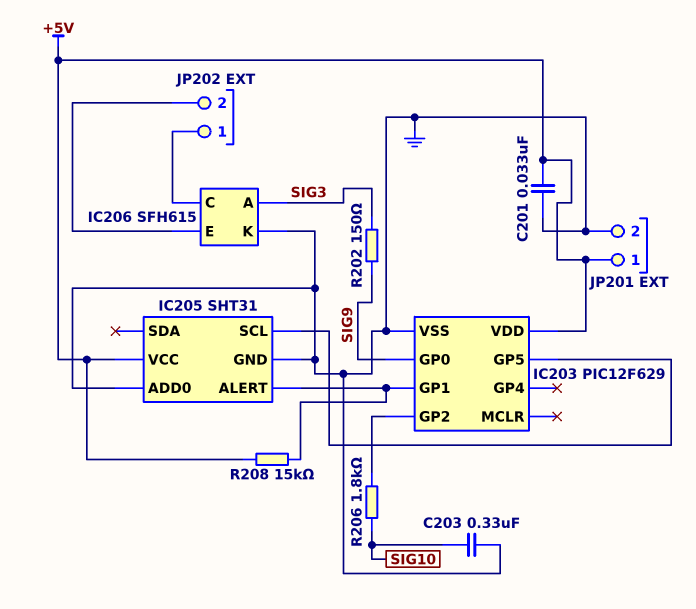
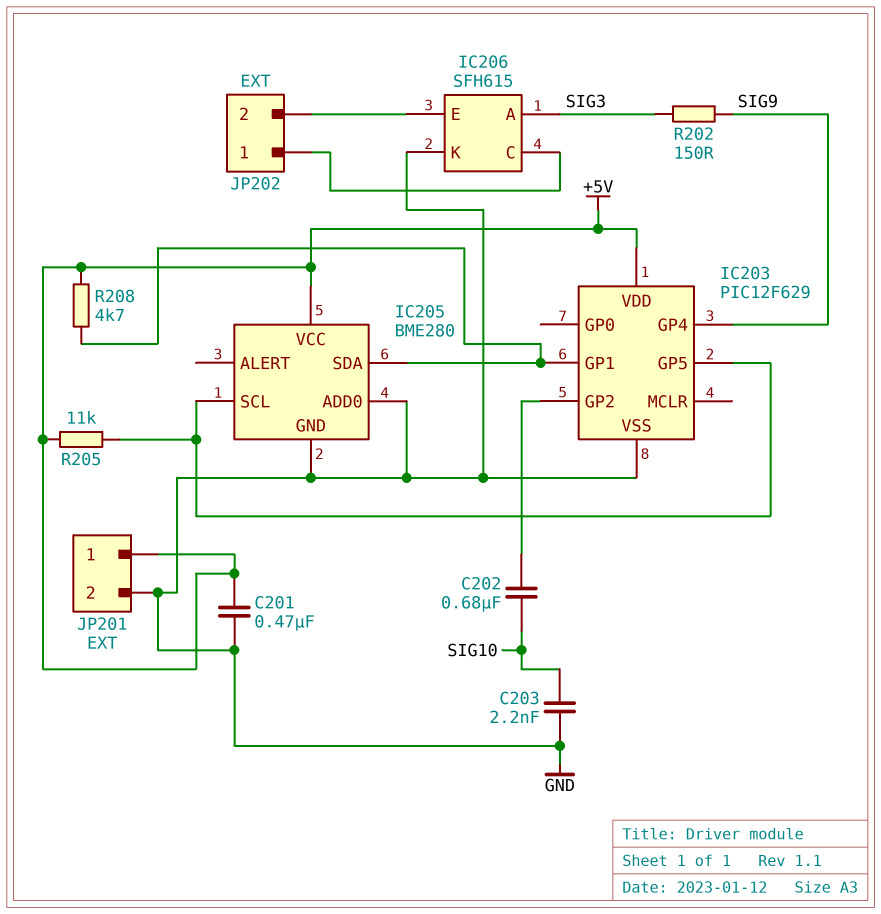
C201: 33nF (+5V, GND) -> 470nF (+5V, GND)
C202: none -> 680nF (IC203/GP2, SIG10)
C203: 330nF (GND, SIG10) -> 2.2nF (GND, SIG10)
IC203 pin GP0: SIG9 -> none
IC203 pin GP4: none -> SIG9
IC205: SHT31 -> BME280
IC205 pin ALERT: IC203/GP1 -> none
IC205 pin SDA: none -> IC203/GP1
R205: none -> 11k (+5V, IC203/GP5)
R206: 1.8k (IC203/GP2, SIG10) -> none
R208: 15k (+5V, IC203/GP1) -> 4.7k (+5V, IC203/GP1)

